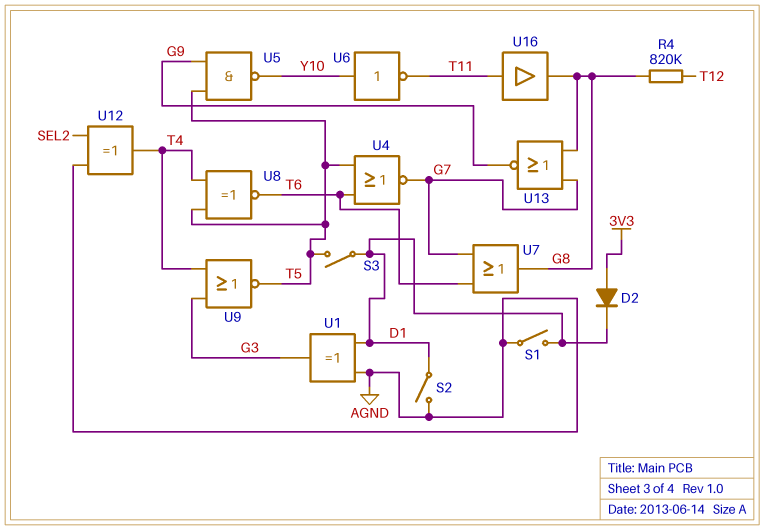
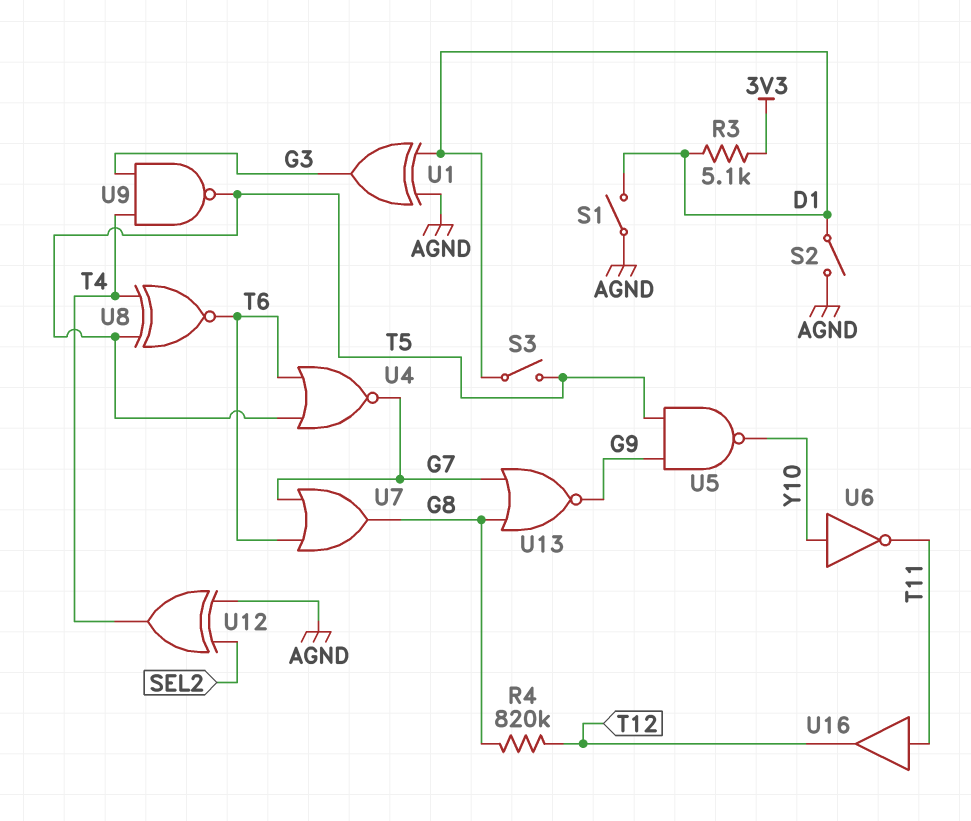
D2: diode (A 3V3, K D1) -> none
R3: none -> 5.1k (3V3, D1)
U9: NOR (in G3, in T4, out T5) -> NAND (in G3, in T4, out T5)
U16: buffer (in T11, out G8) -> buffer (in T11, out T12)

